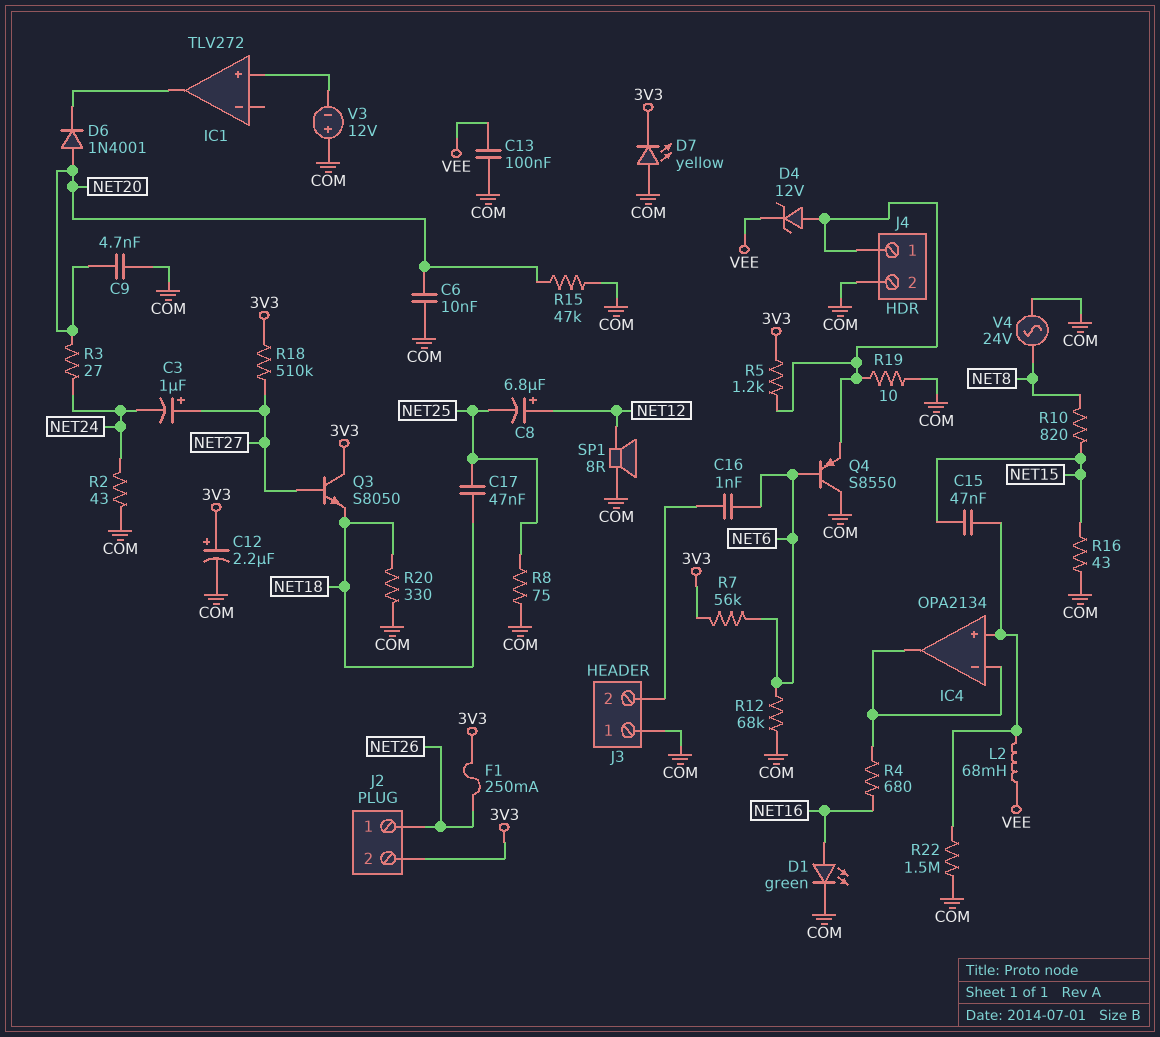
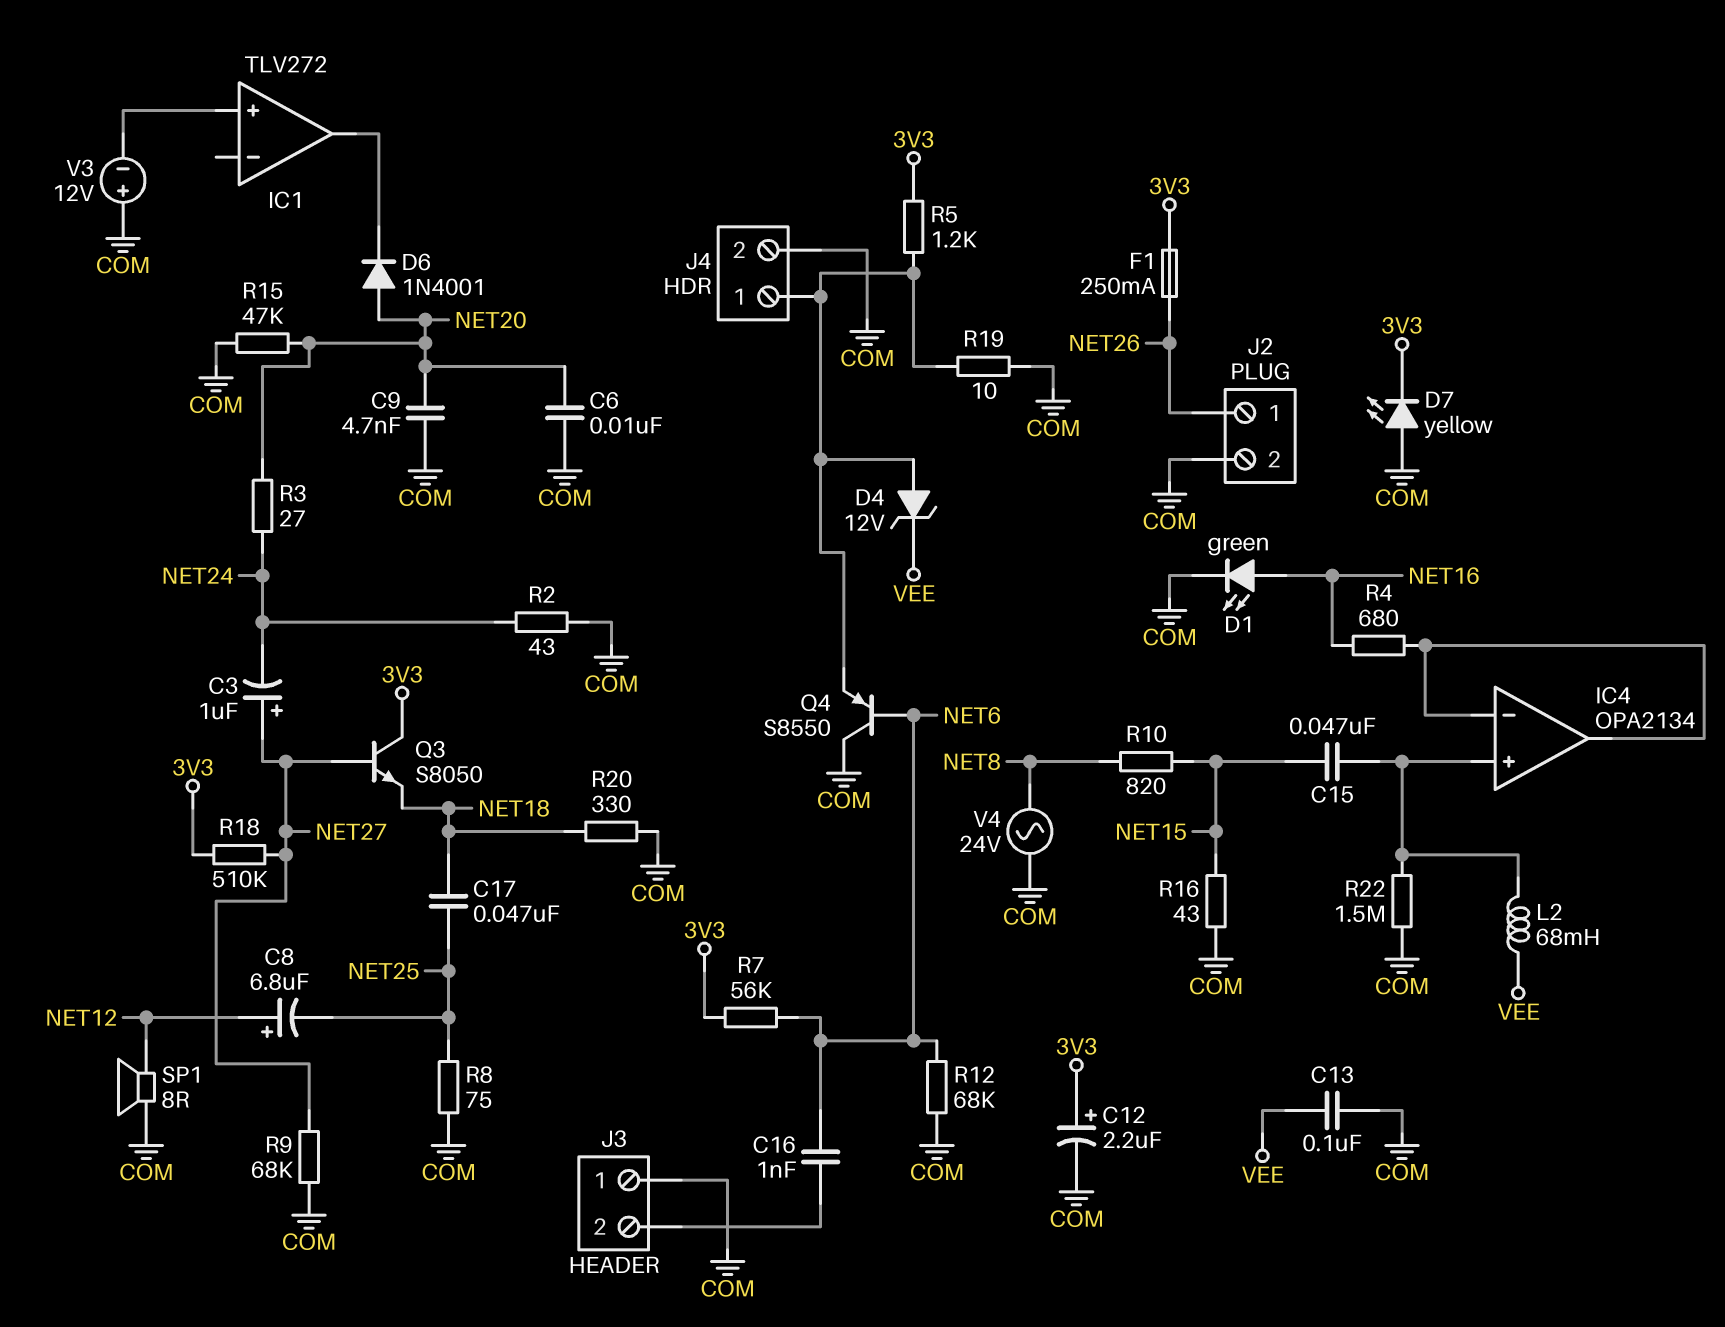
J2 pin 2: 3V3 -> COM
R9: none -> 68k (COM, NET27)

